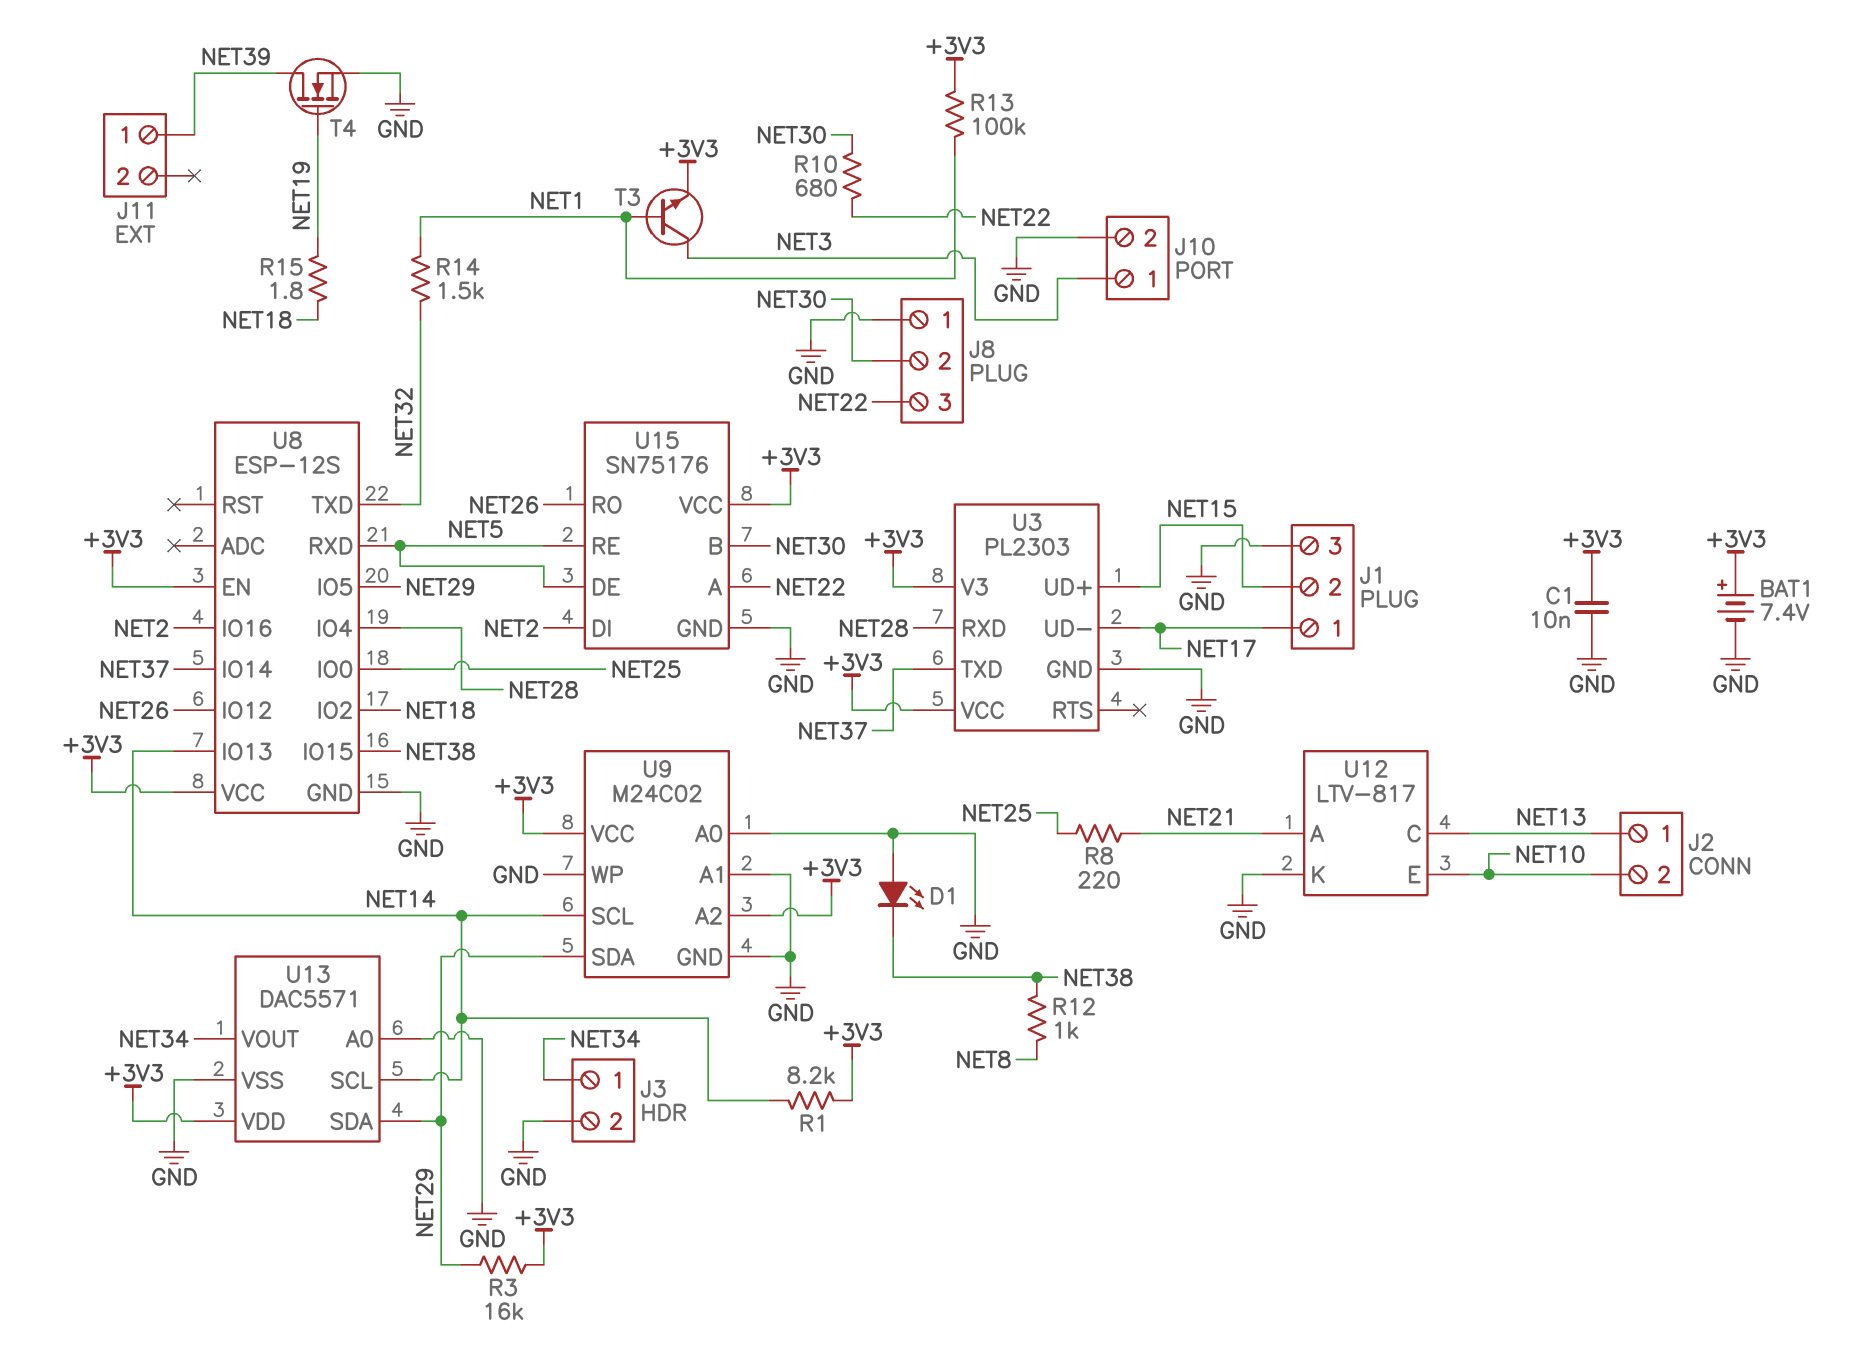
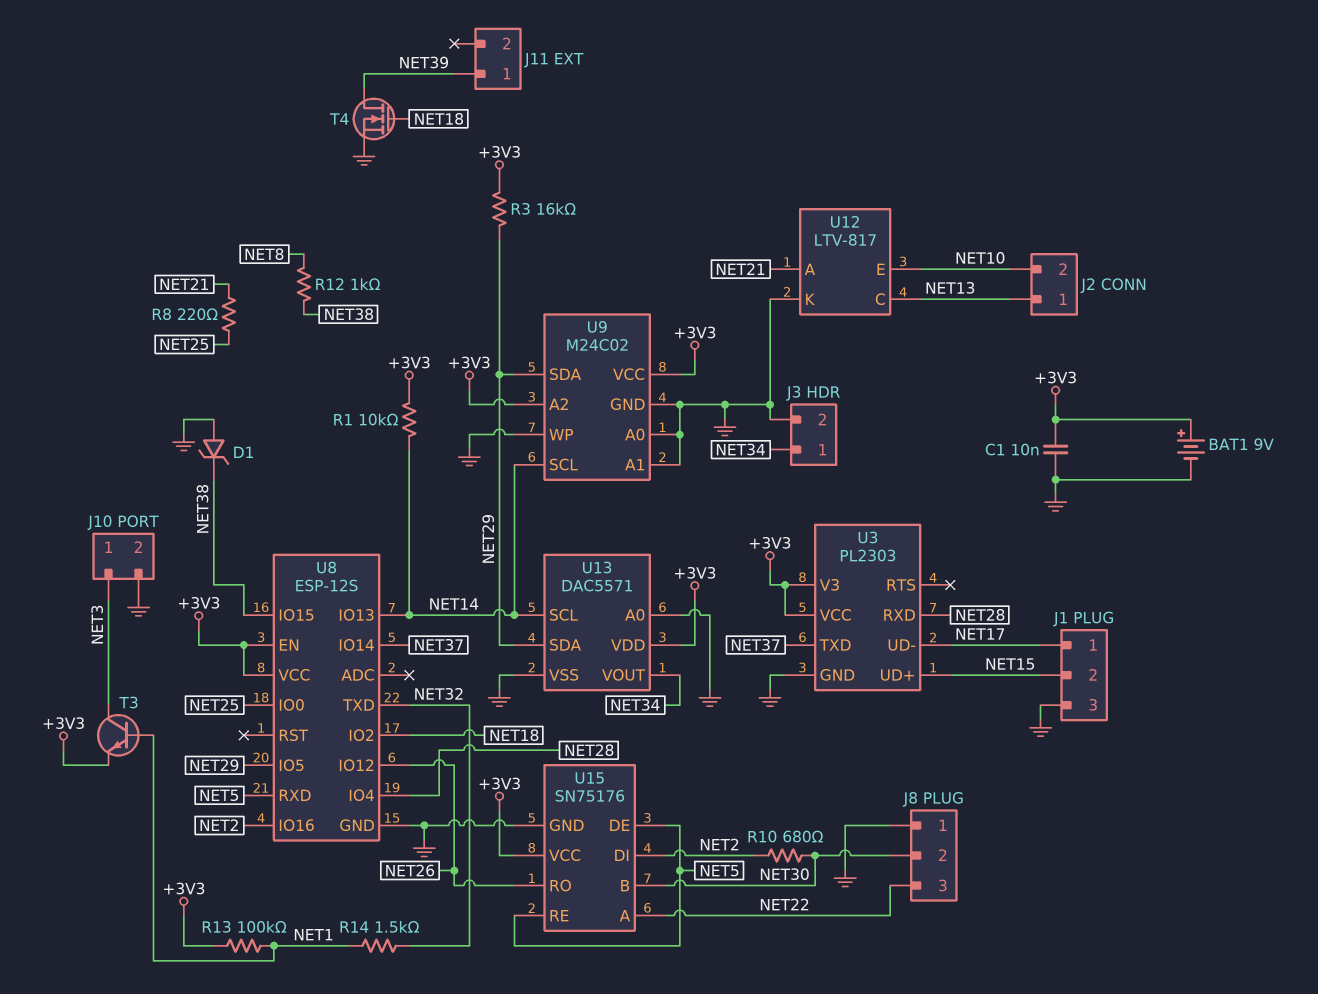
BAT1: 7.4V (plus +3V3, minus GND) -> 9V (plus +3V3, minus GND)
D1: LED (A GND, K NET38) -> zener (A GND, K NET38)
R1: 8.2k (+3V3, NET14) -> 10k (+3V3, NET14)
R10: 680 (NET22, NET30) -> 680 (NET2, NET30)
R15: 1.8 (NET18, NET19) -> none
T4: NMOS (G NET19, D NET39, S GND) -> NMOS (G NET18, D NET39, S GND)

